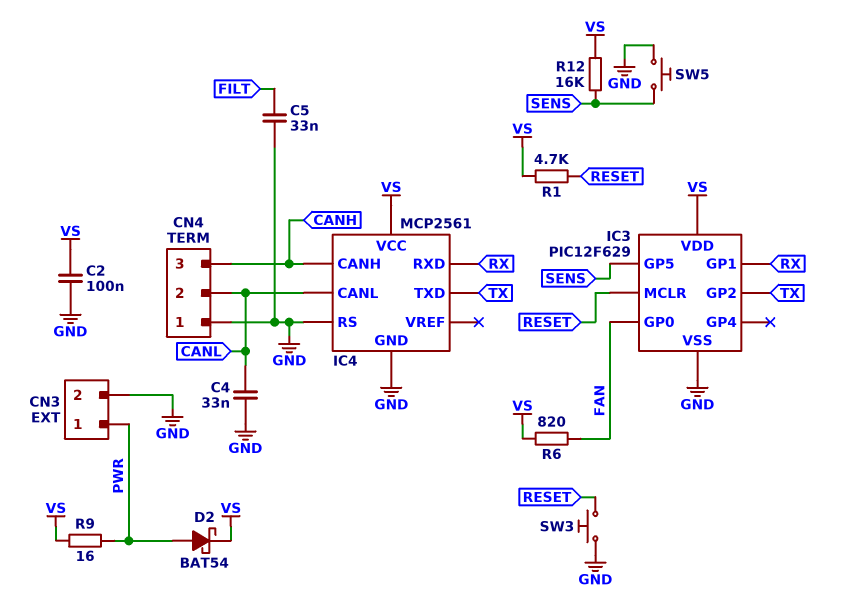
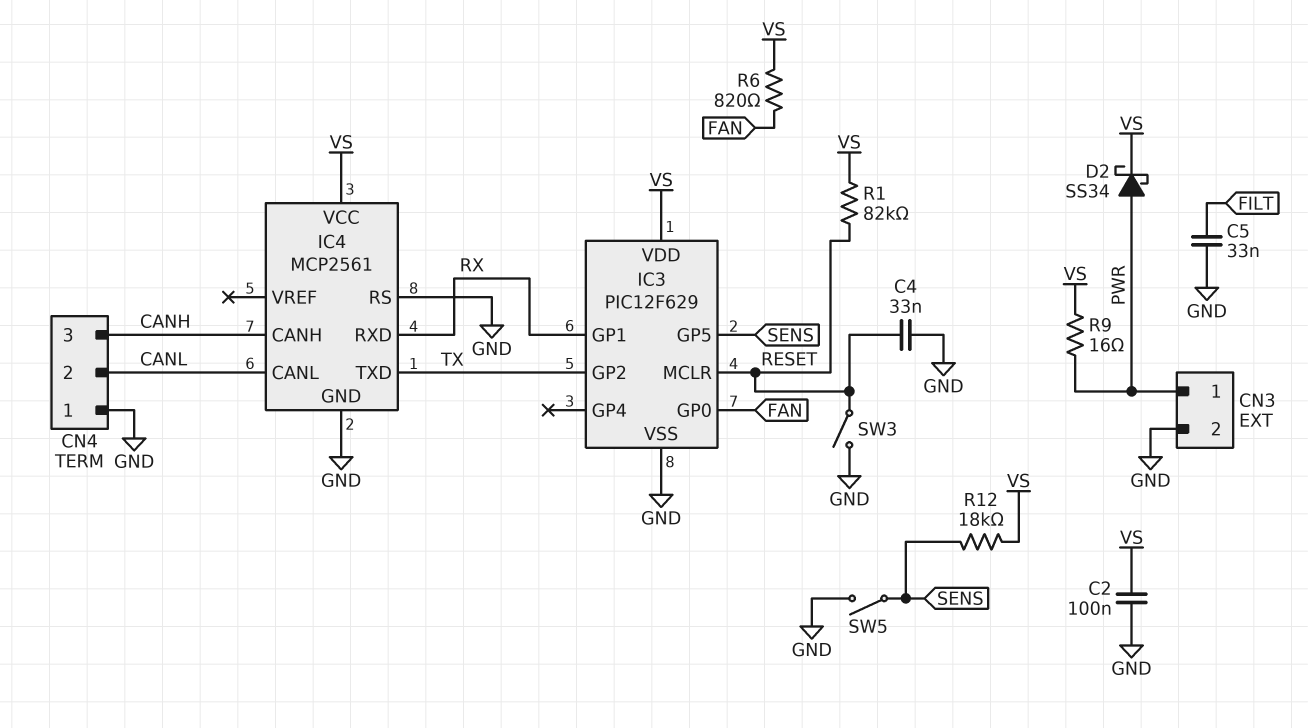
C4: 33nF (CANL, GND) -> 33nF (GND, RESET)
D2: schottky BAT54 (A PWR, K VS) -> schottky SS34 (A PWR, K VS)
R1: 4.7k (RESET, VS) -> 82k (RESET, VS)
R12: 16k (SENS, VS) -> 18k (SENS, VS)
SW3: button (GND, RESET) -> switch (GND, RESET)
SW5: button (GND, SENS) -> switch (GND, SENS)

